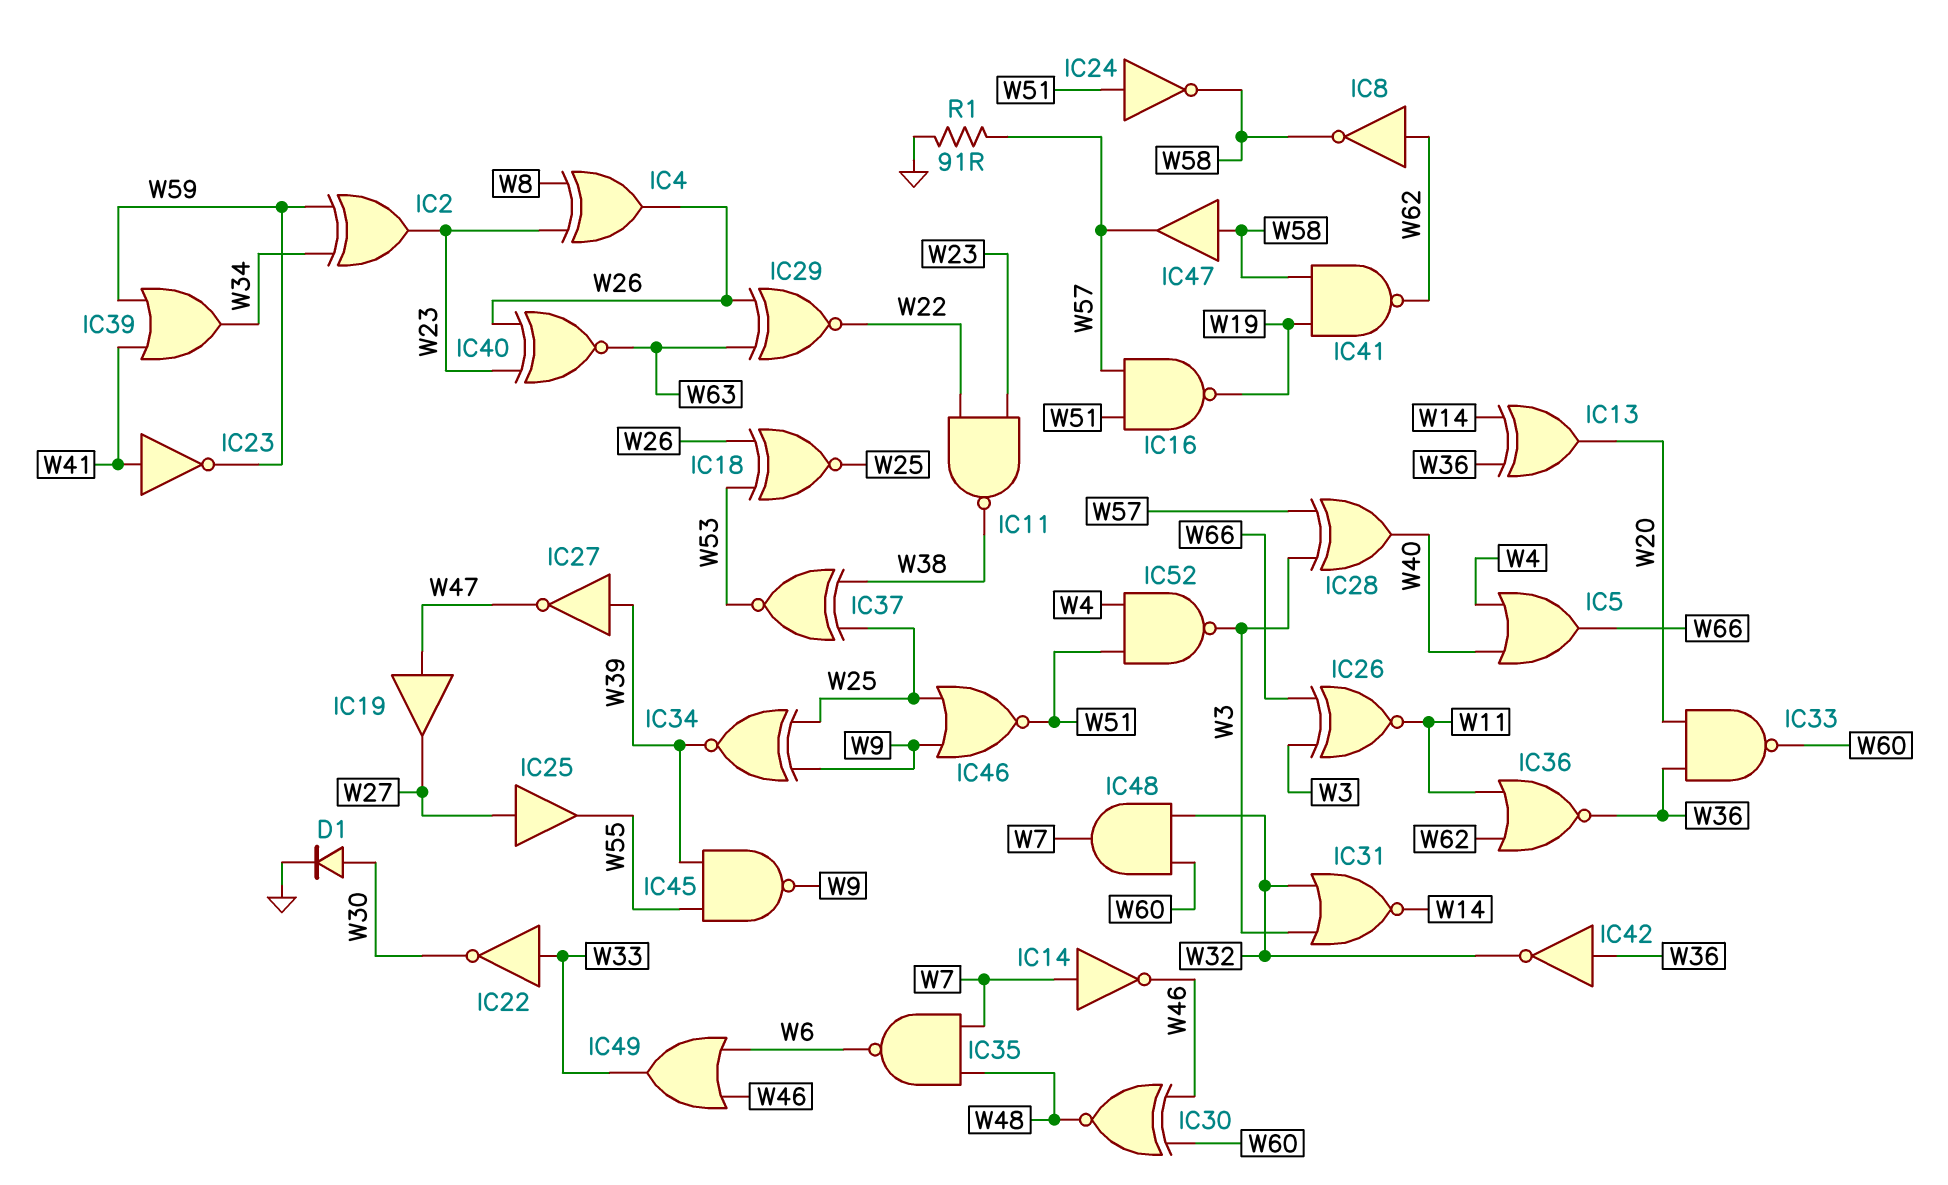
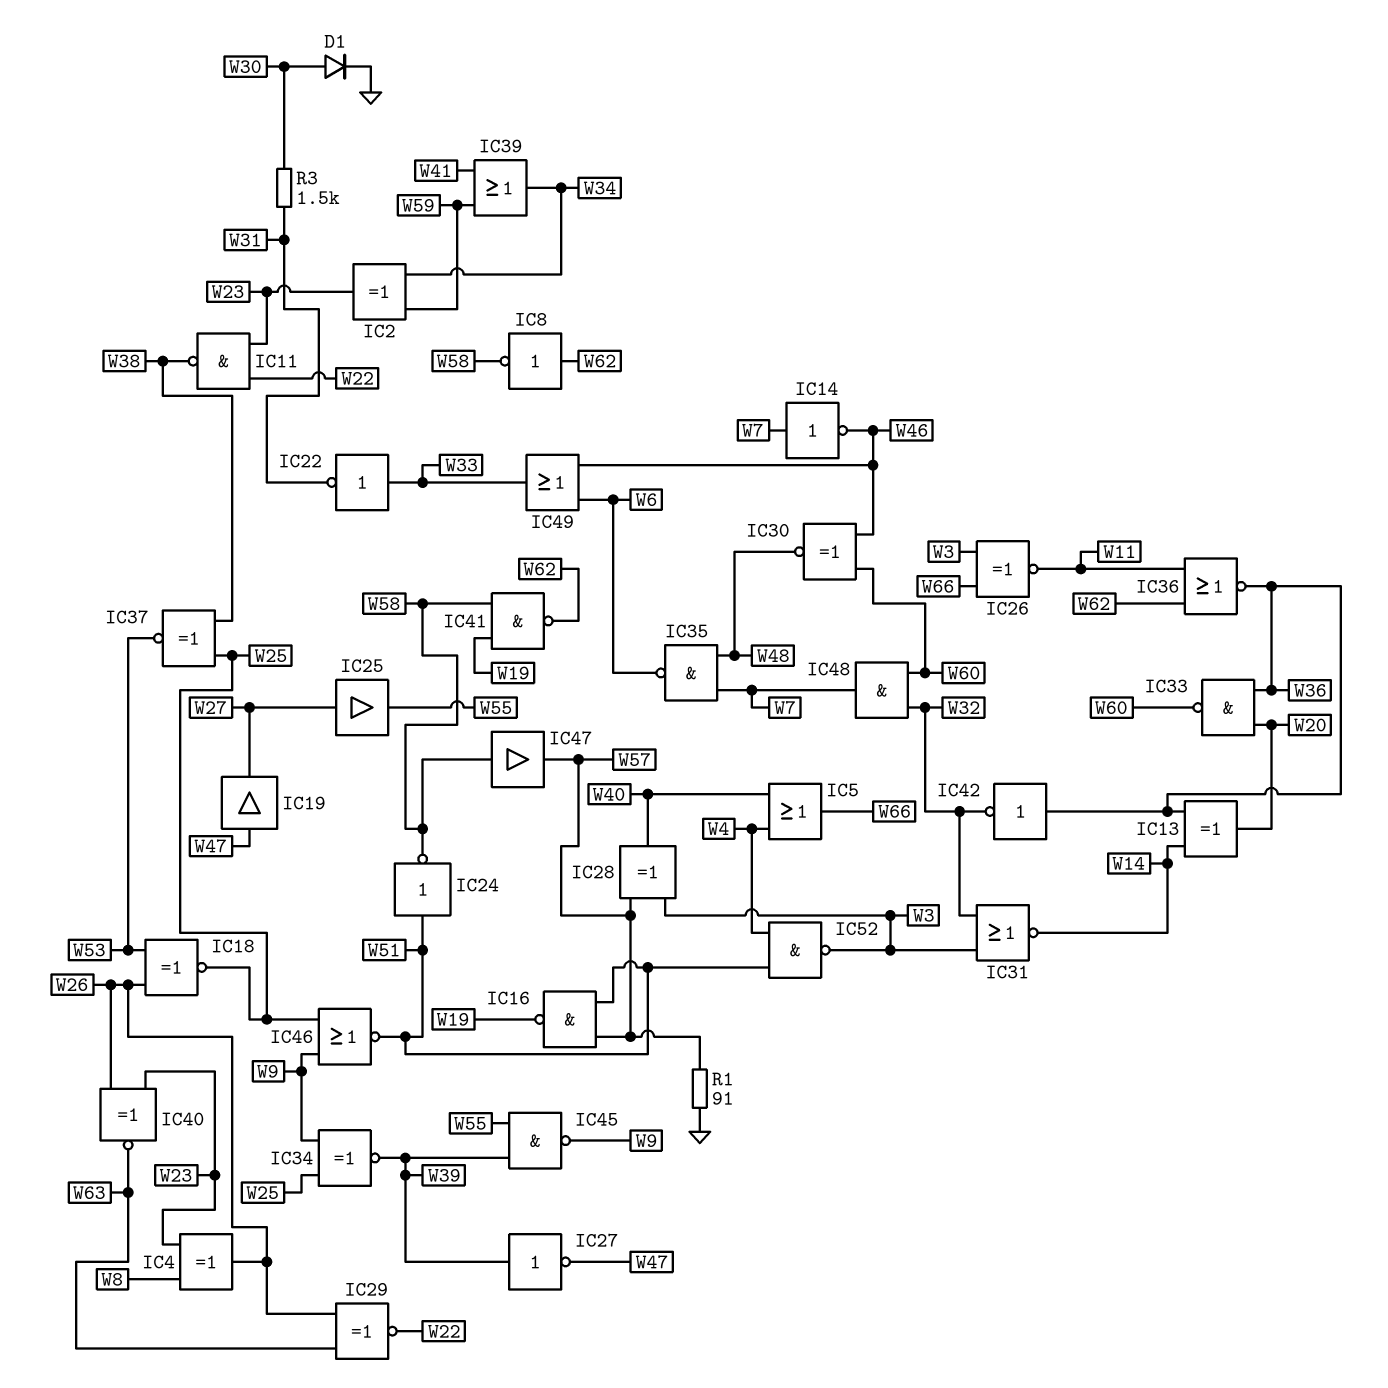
IC22: NOT (in W33, out W30) -> NOT (in W33, out W31)
IC23: NOT (in W41, out W59) -> none
R3: none -> 1.5k (W30, W31)

